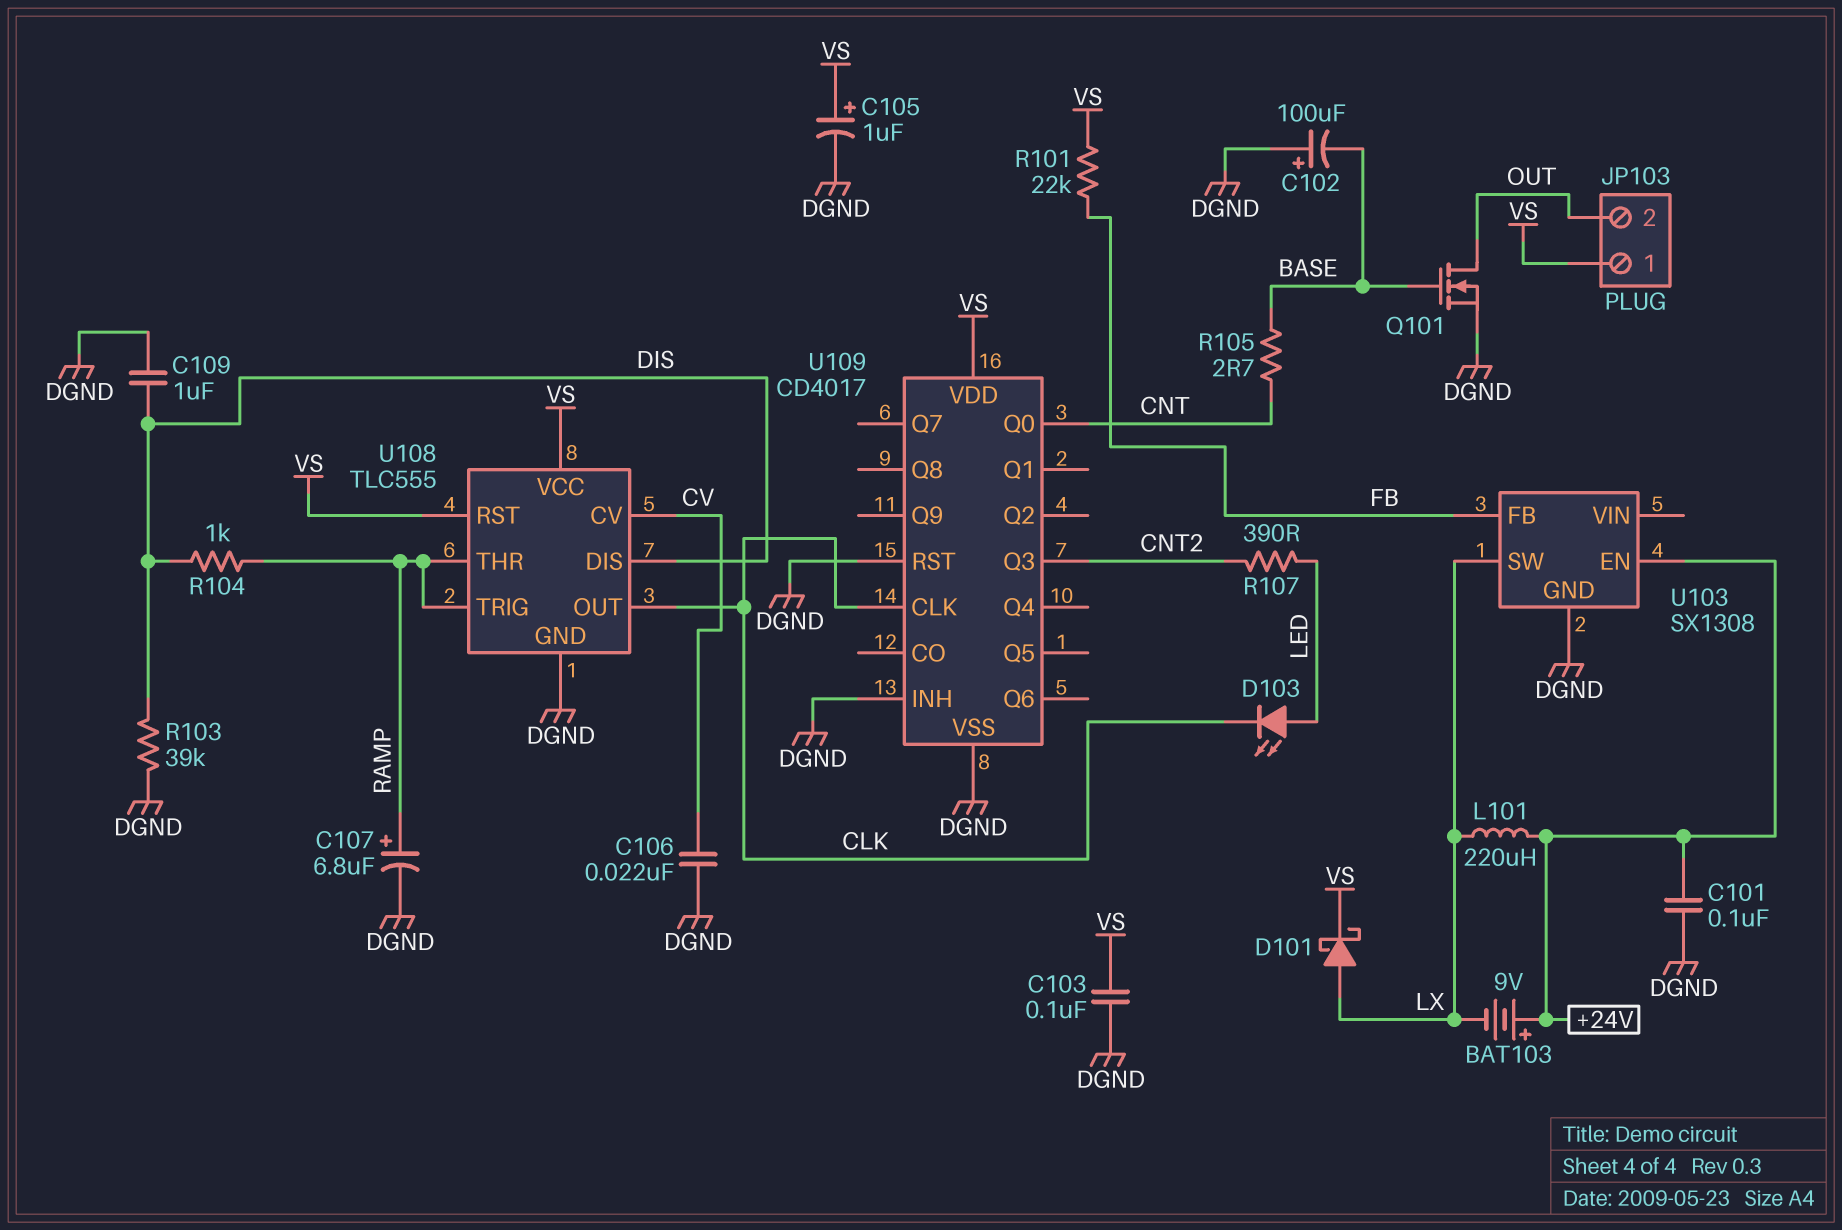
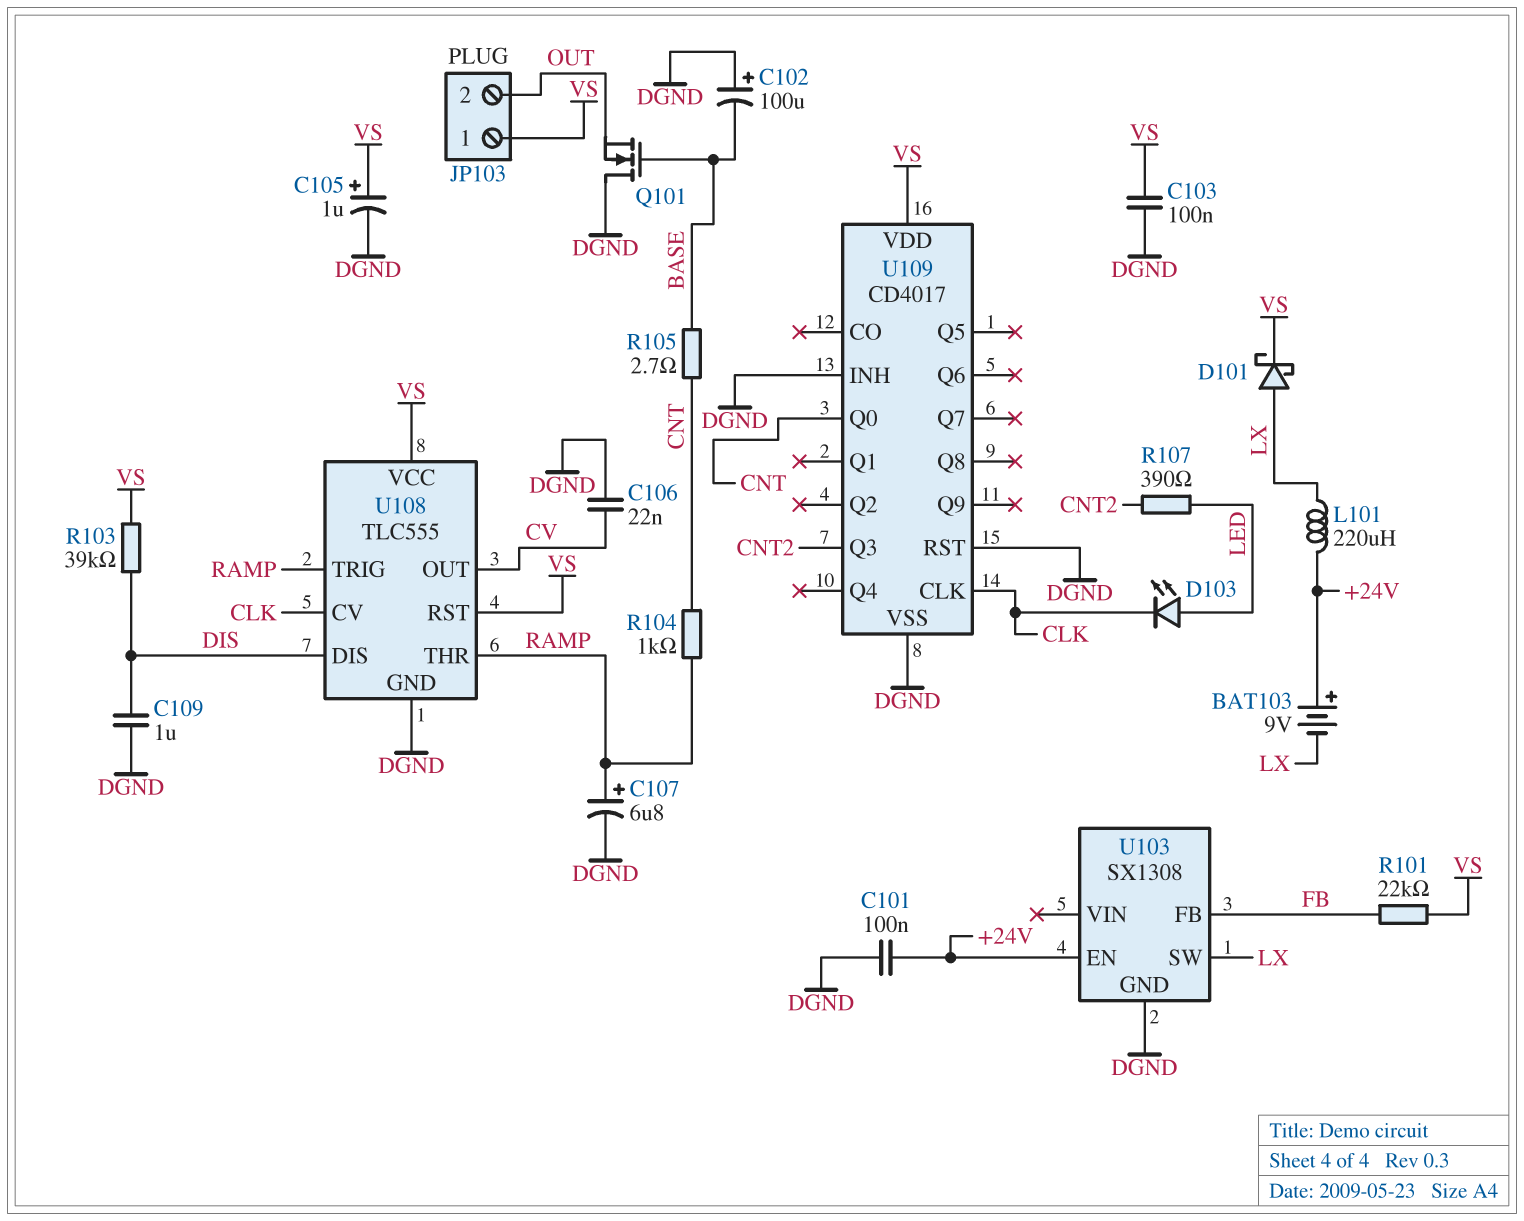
Q101: NMOS (G BASE, D OUT, S DGND) -> NMOS (G BASE, D DGND, S OUT)
R103: 39k (DGND, DIS) -> 39k (DIS, VS)
R104: 1k (DIS, RAMP) -> 1k (CNT, RAMP)
U108 pin CV: CV -> CLK
U108 pin OUT: CLK -> CV

